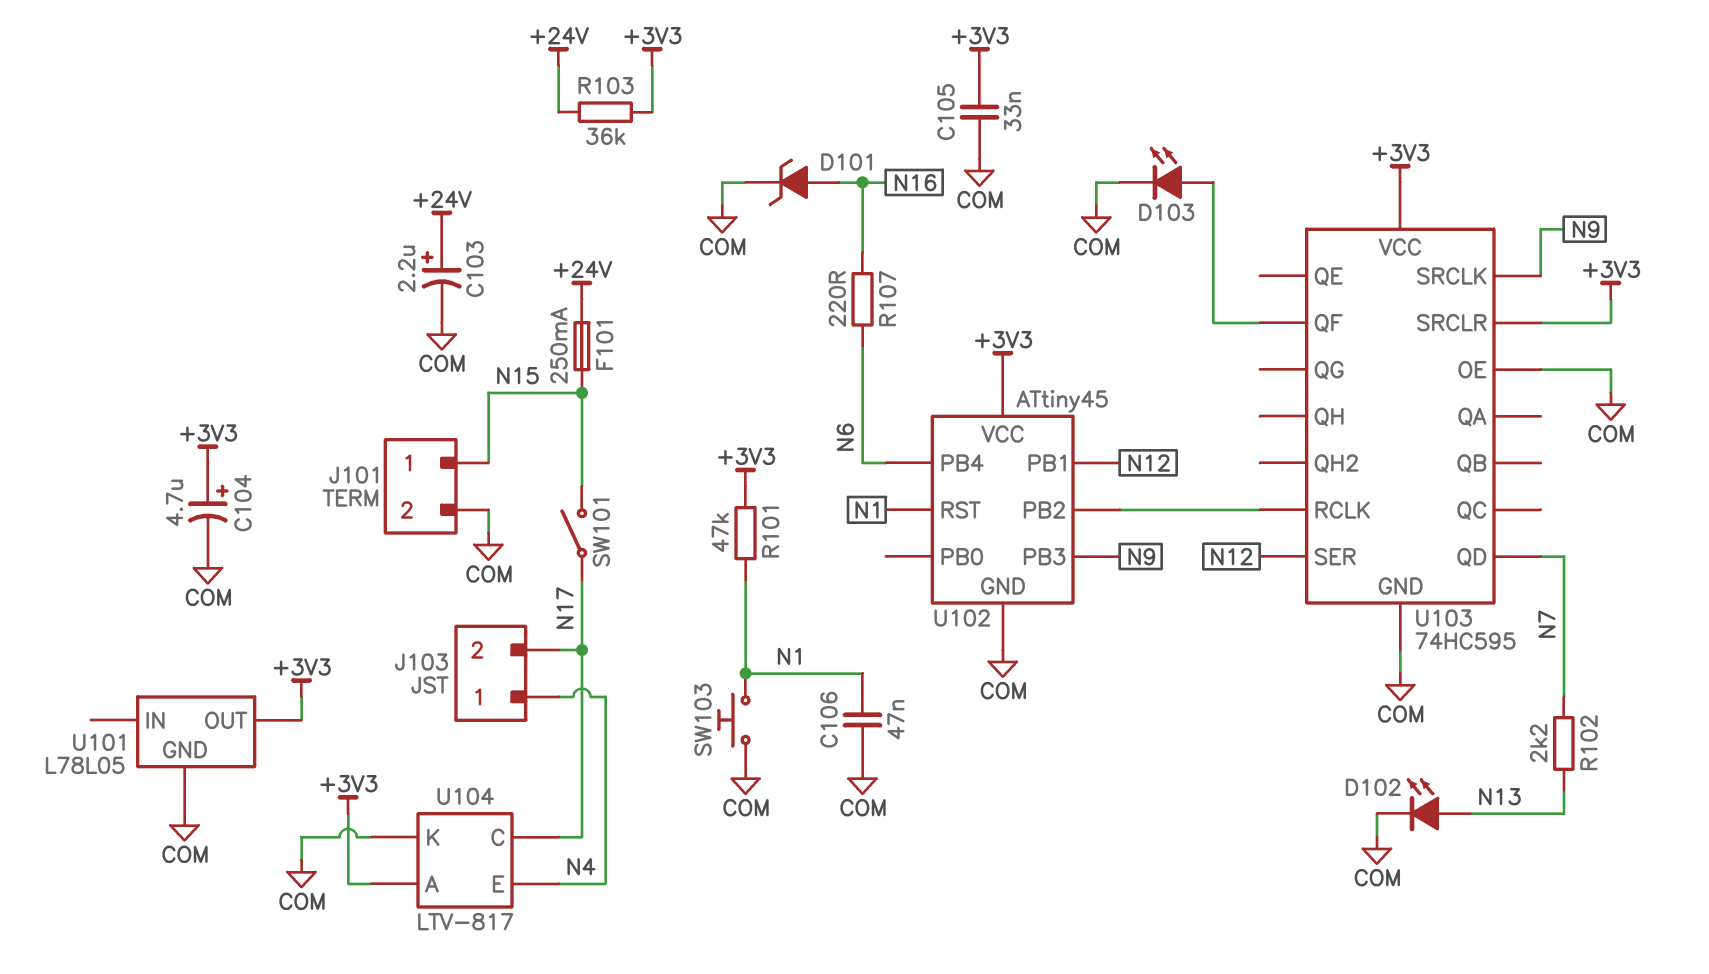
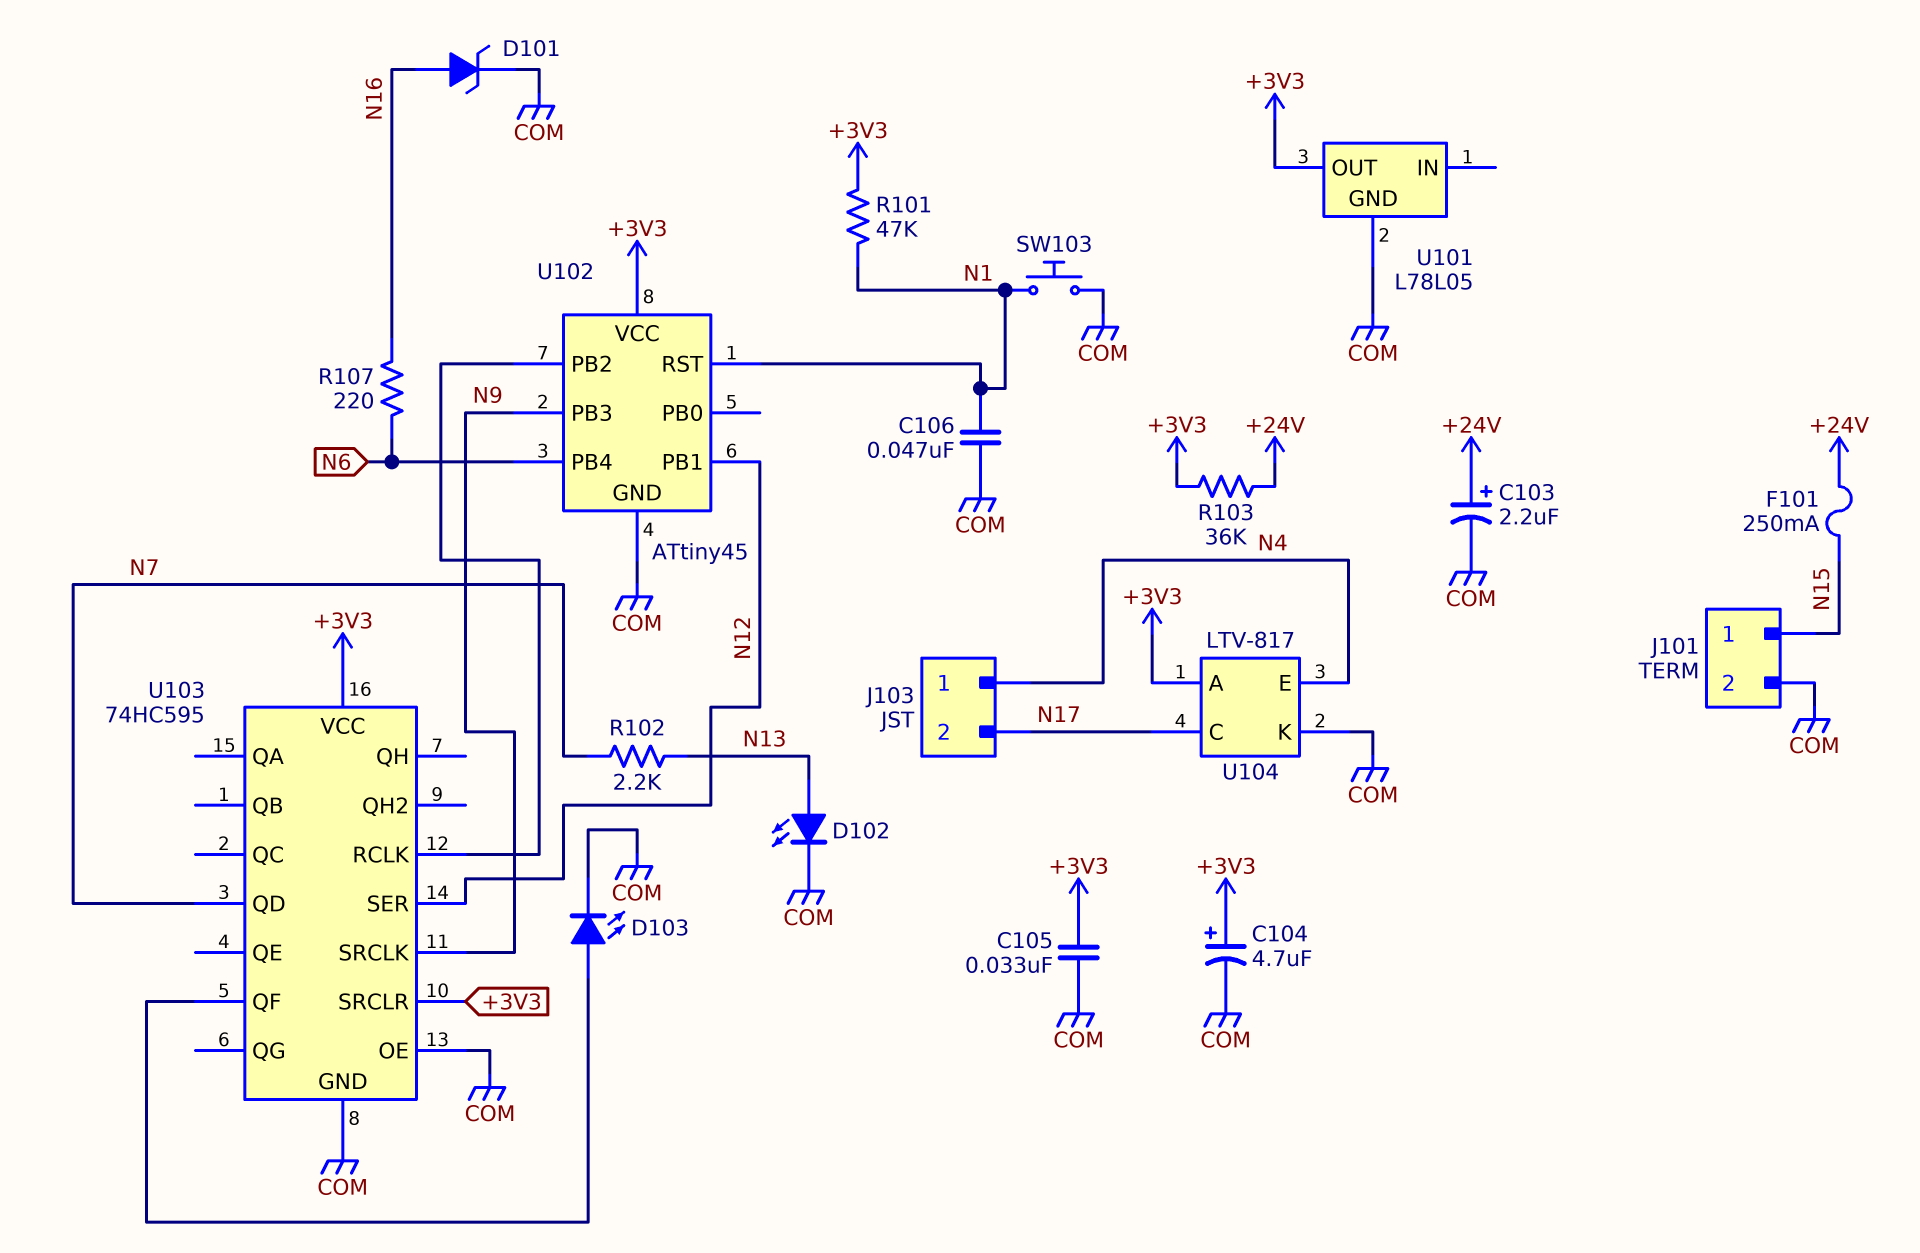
SW101: switch (N15, N17) -> none

